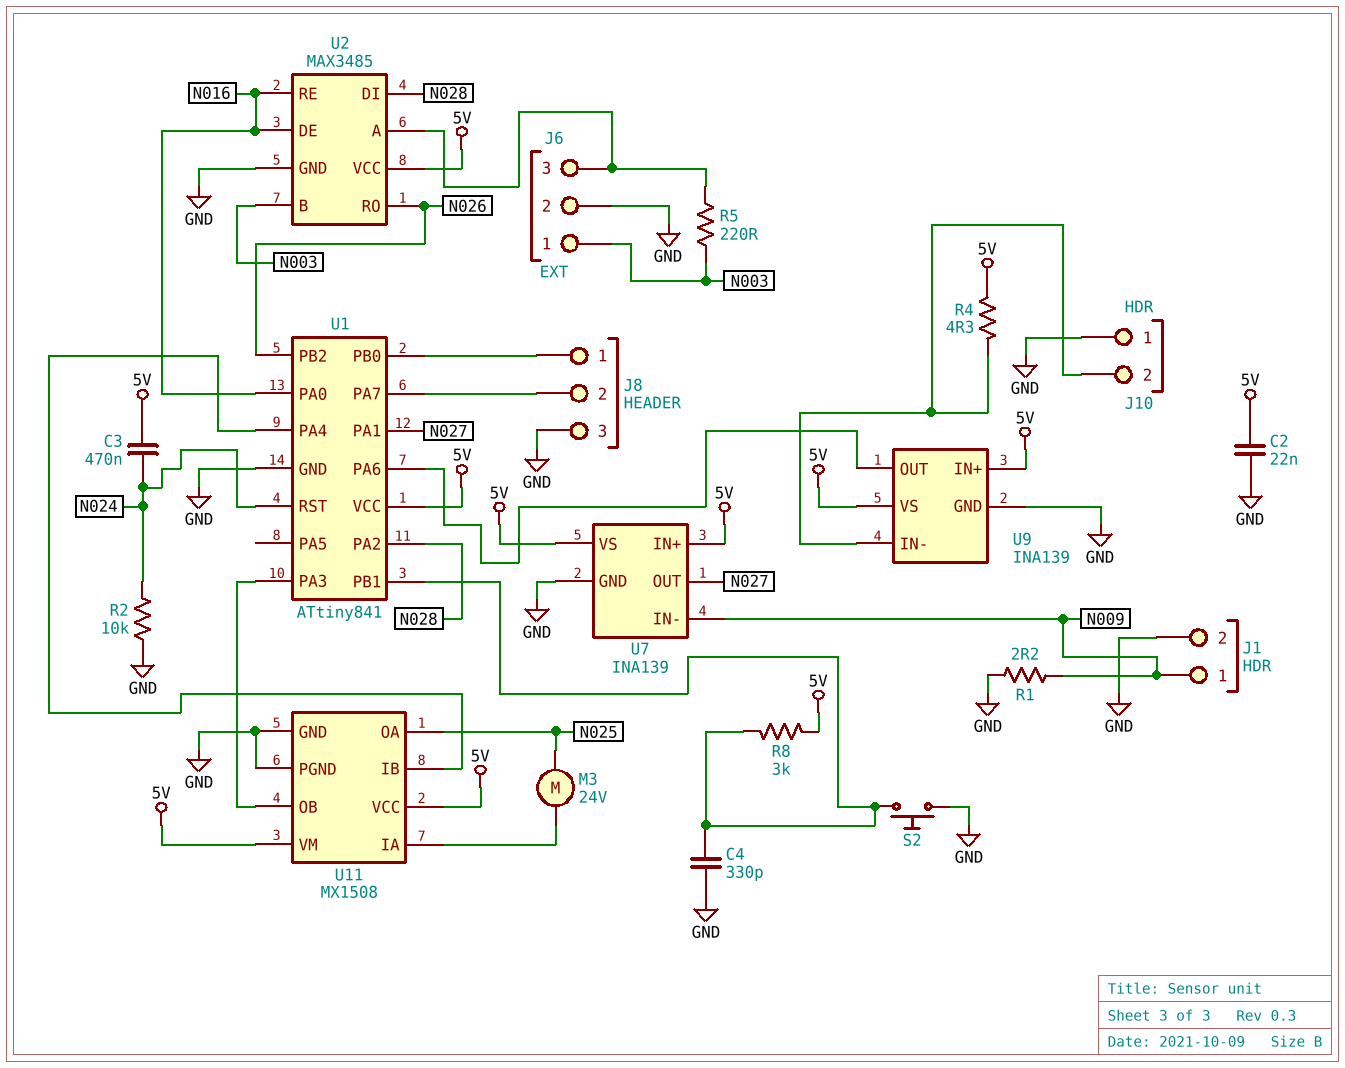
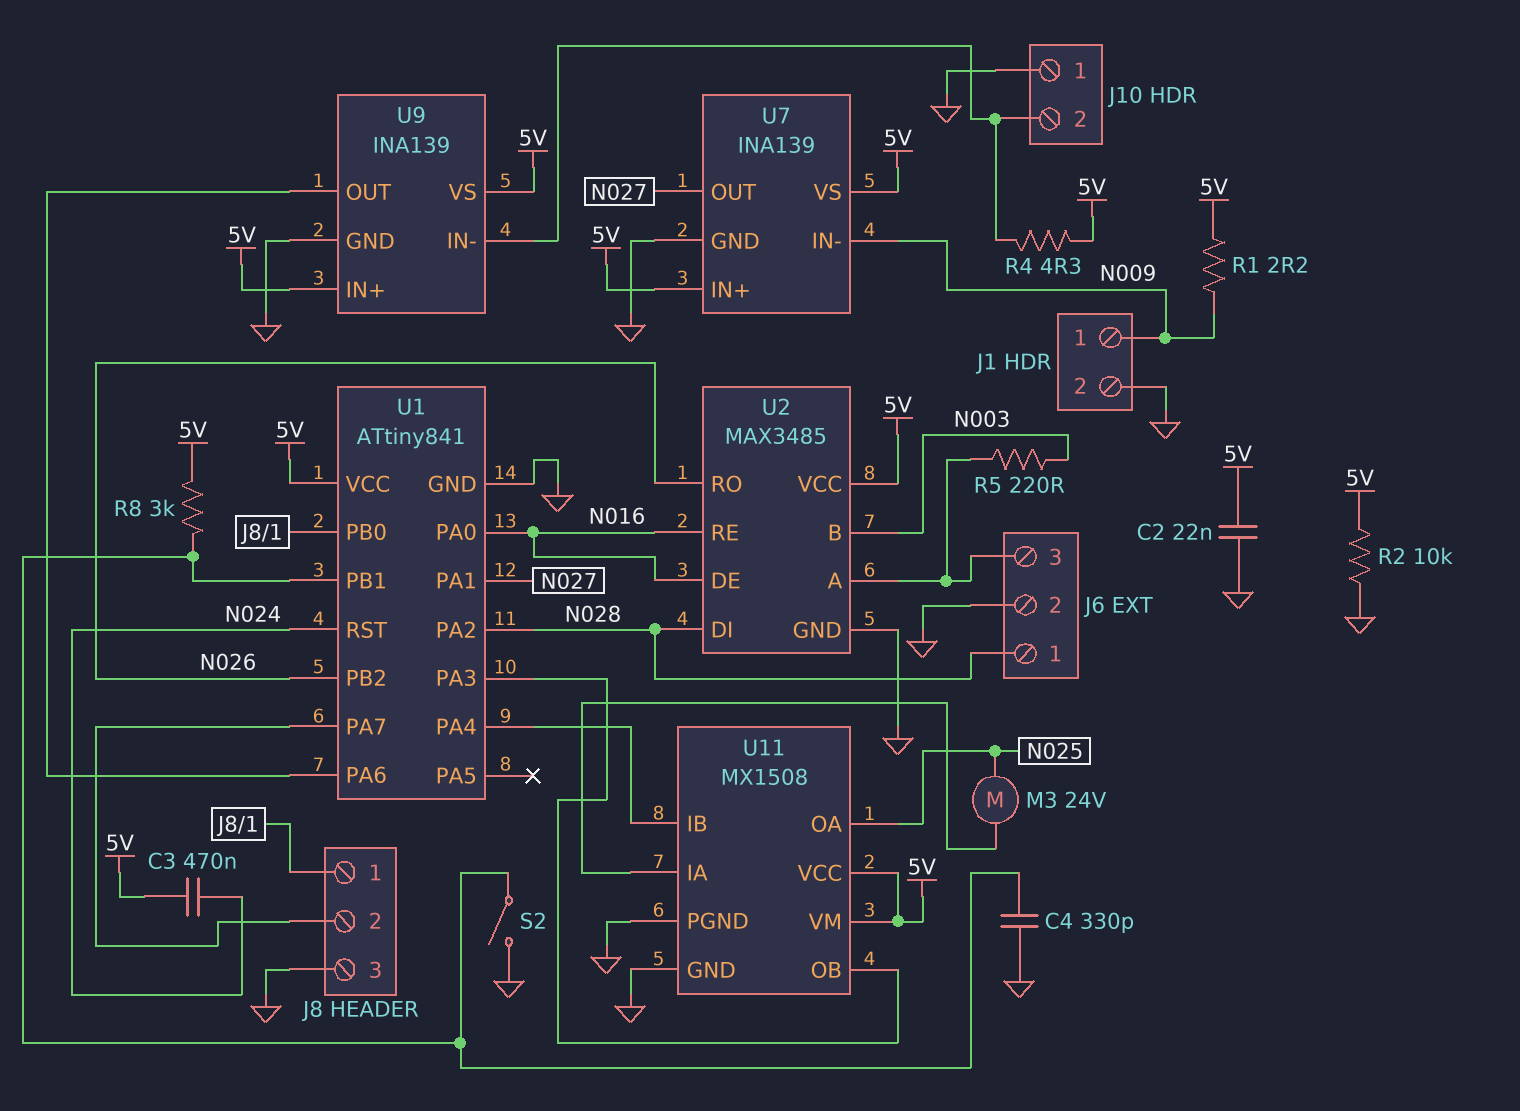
J6 pin 1: N003 -> N028
R1: 2.2 (GND, N009) -> 2.2 (5V, N009)
R2: 10k (GND, N024) -> 10k (5V, GND)
S2: button (GND, U1/PB1) -> switch (GND, U1/PB1)

